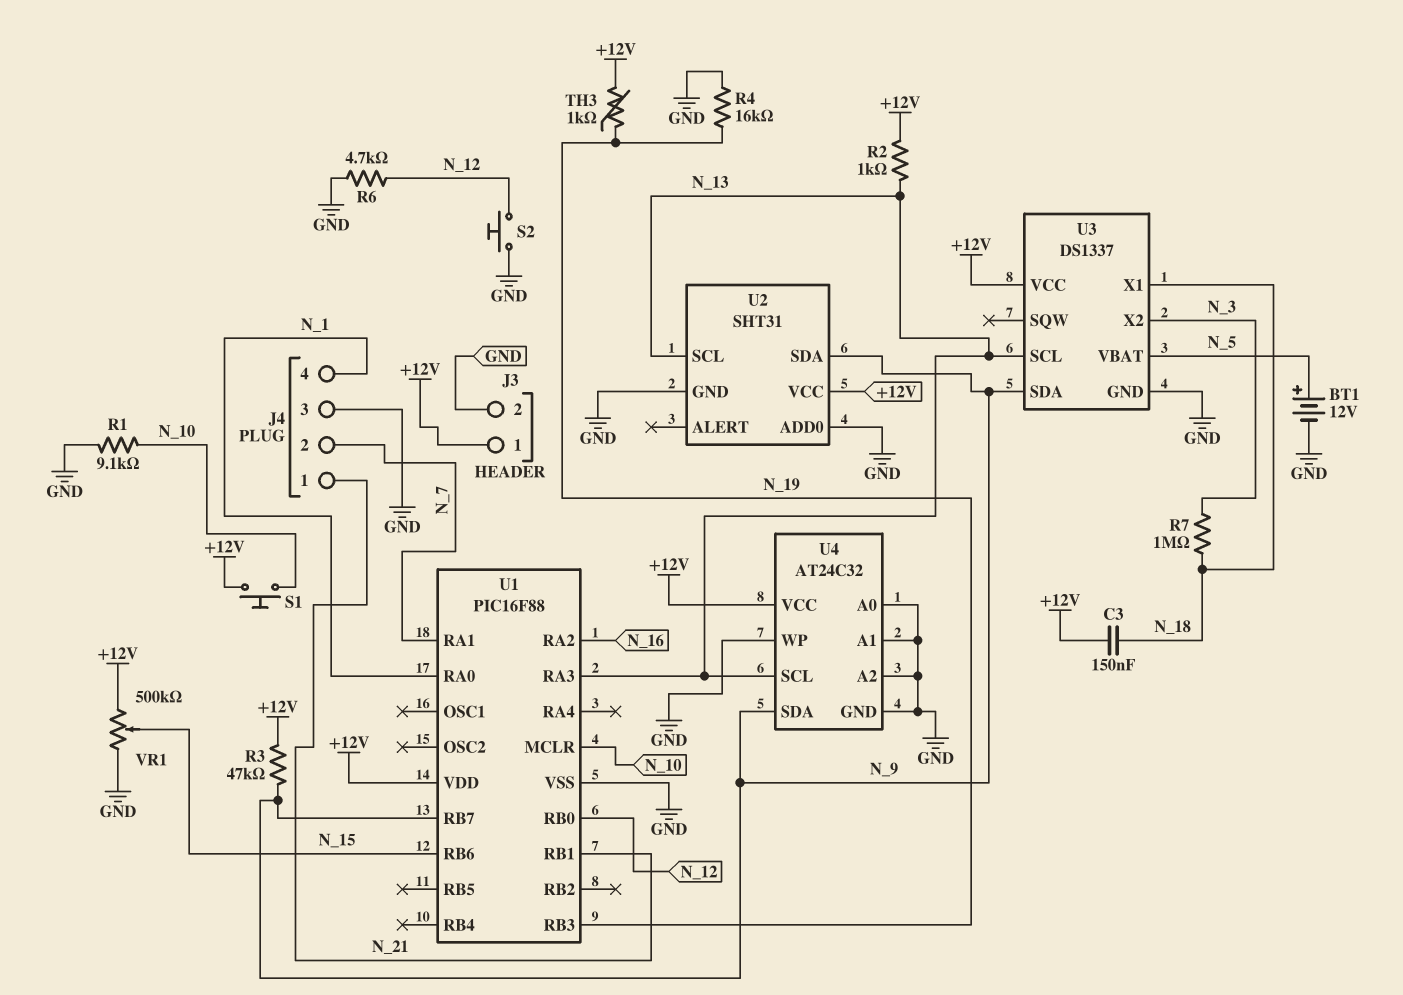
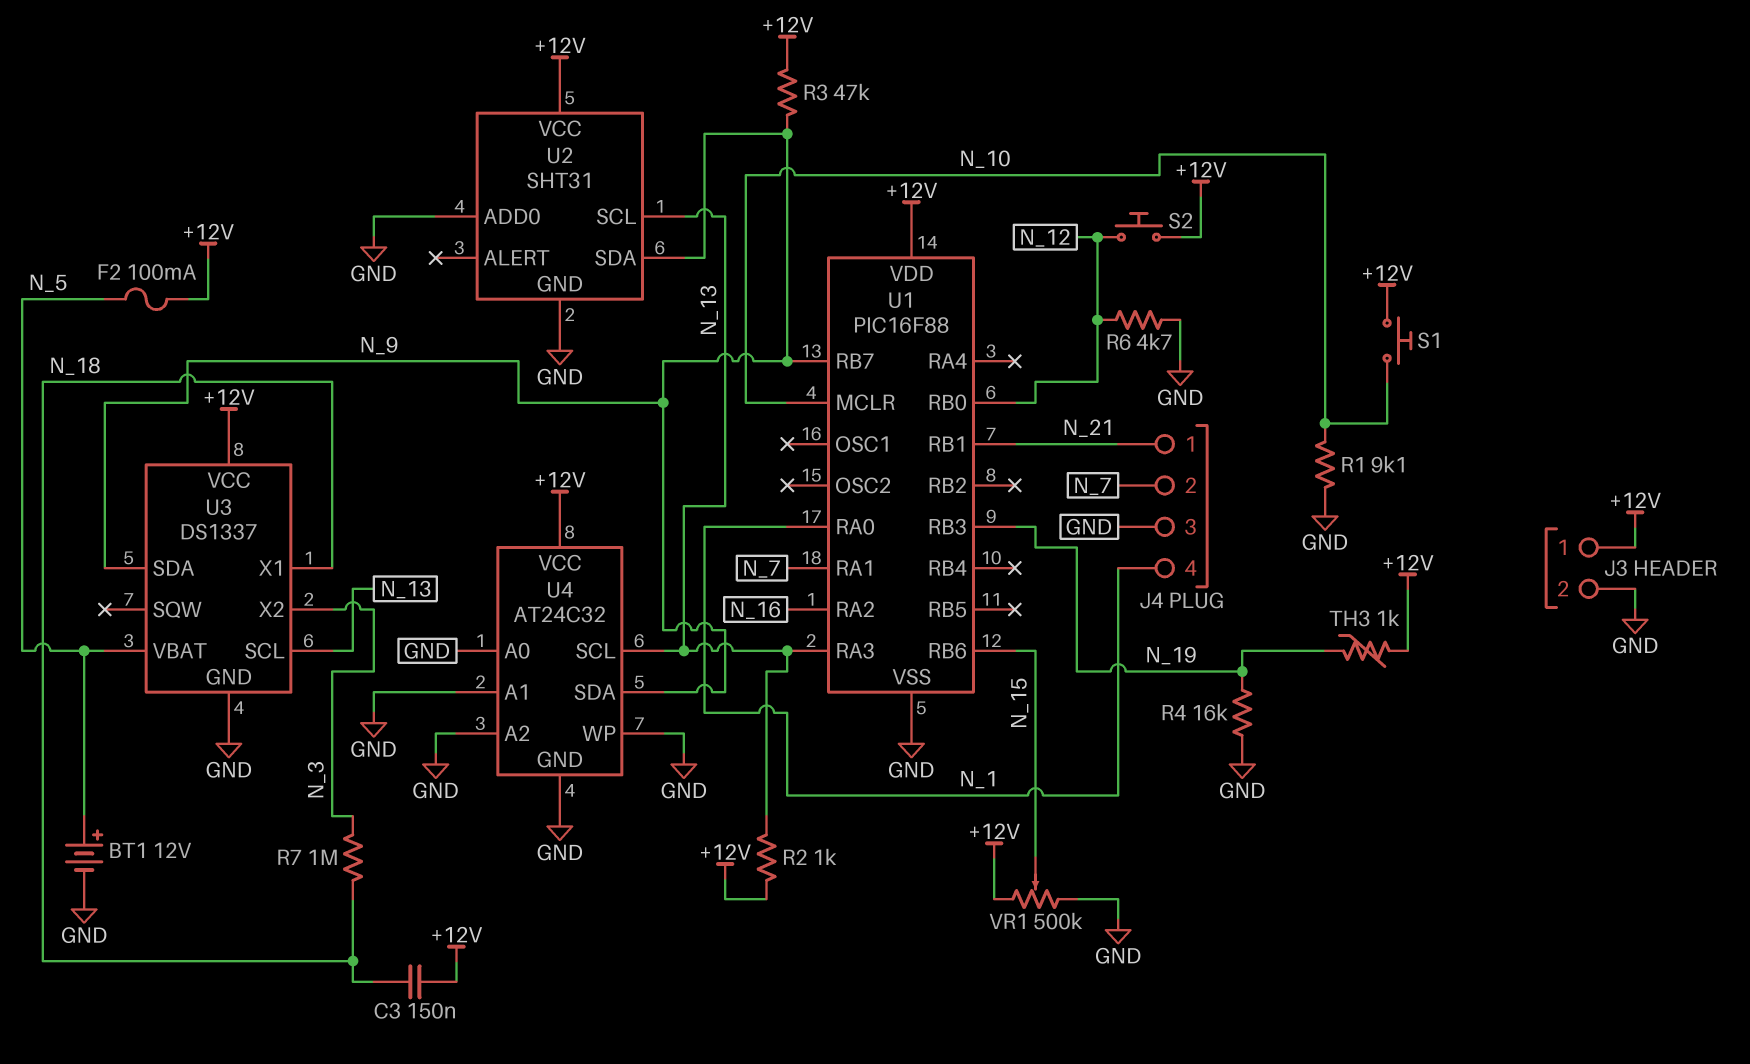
F2: none -> 100mA (+12V, N_5)
S2: button (GND, N_12) -> button (+12V, N_12)

